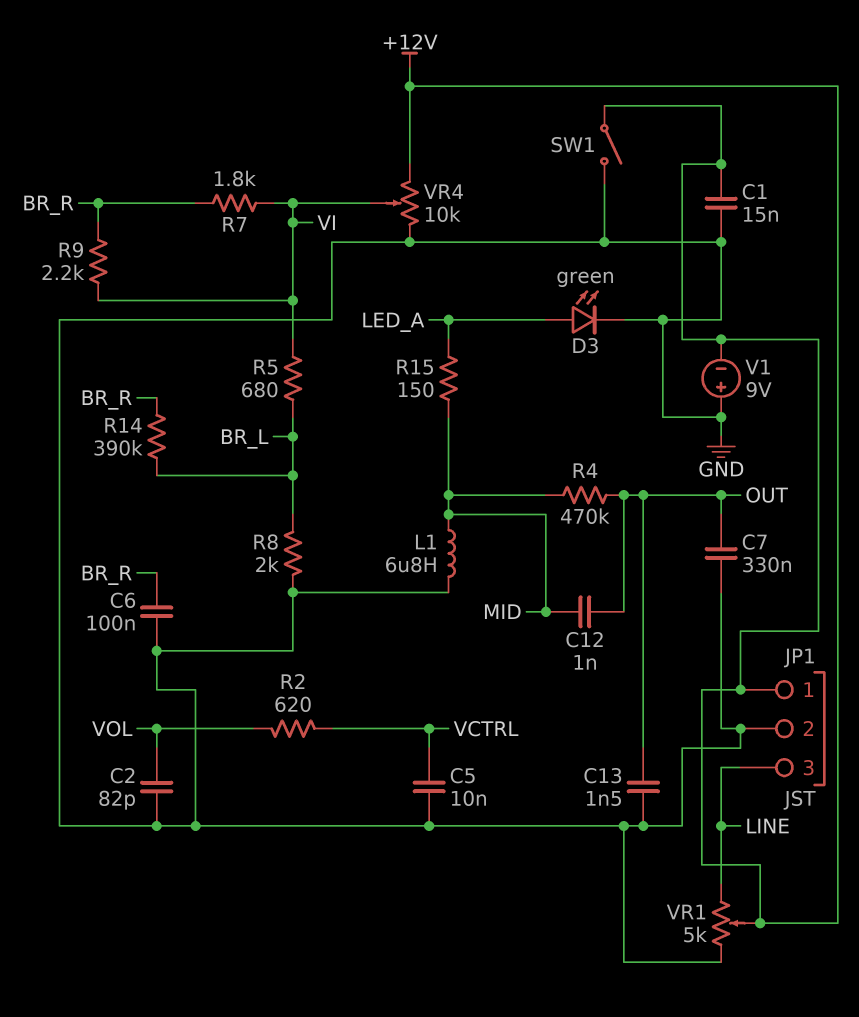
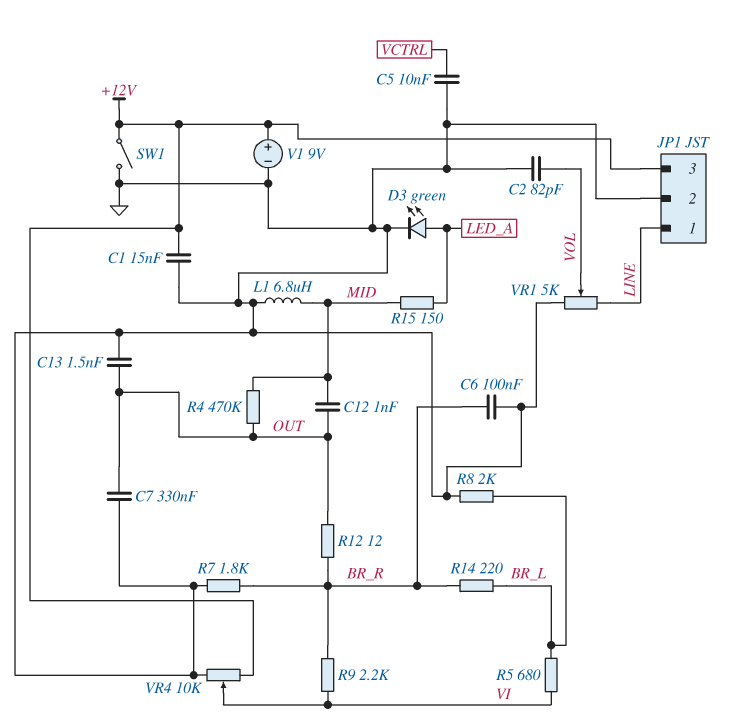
JP1 pin 1: +12V -> LINE
JP1 pin 3: LINE -> +12V
R2: 620 (VCTRL, VOL) -> none
R7: 1.8k (BR_R, VI) -> 1.8k (BR_R, GND)
R12: none -> 12 (BR_R, OUT)
R14: 390k (BR_L, BR_R) -> 220 (BR_L, BR_R)
V1: 9V (plus GND, minus +12V) -> 9V (plus +12V, minus GND)
VR1: 5k (GND, LINE, wiper +12V) -> 5k (GND, LINE, wiper VOL)

